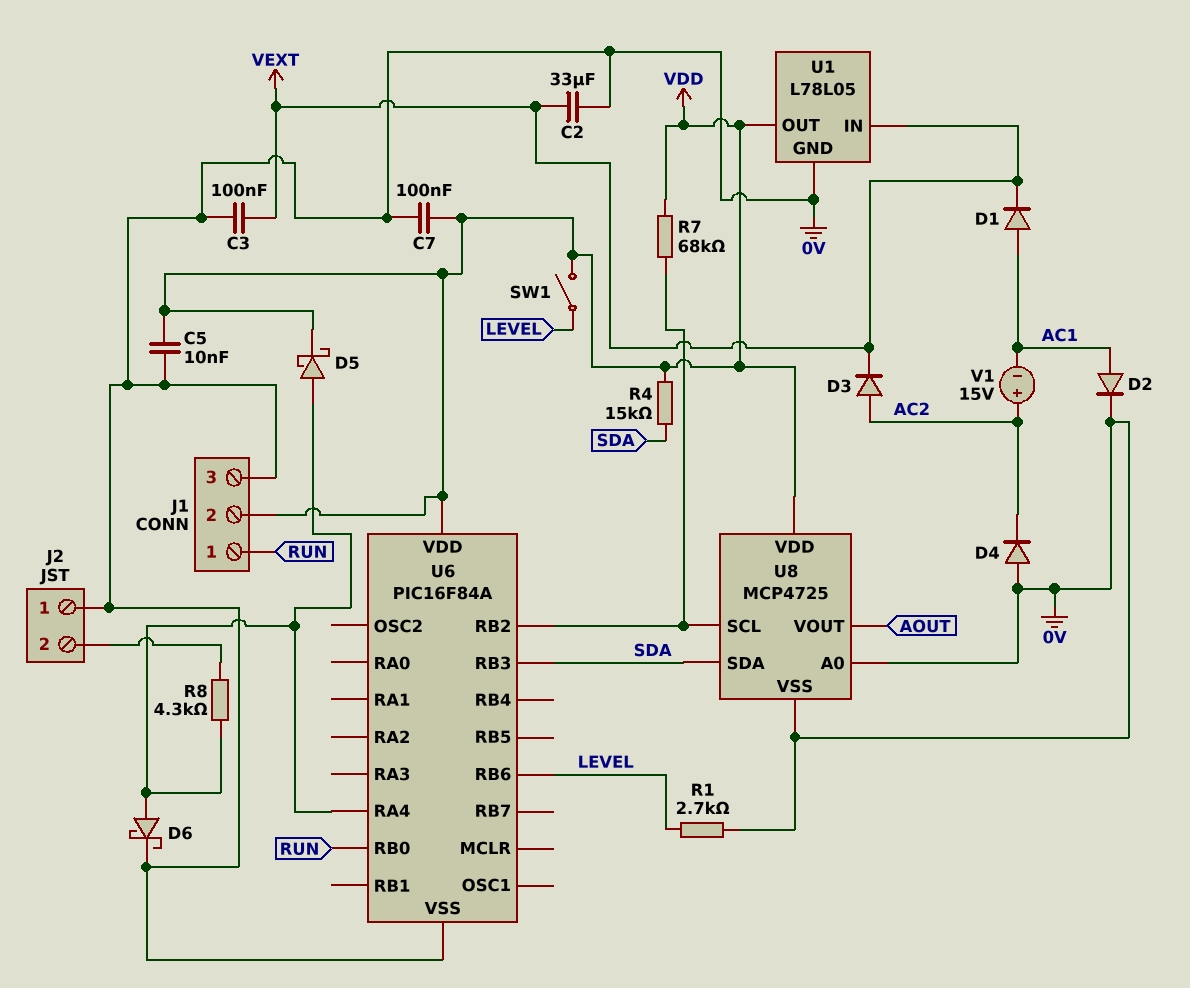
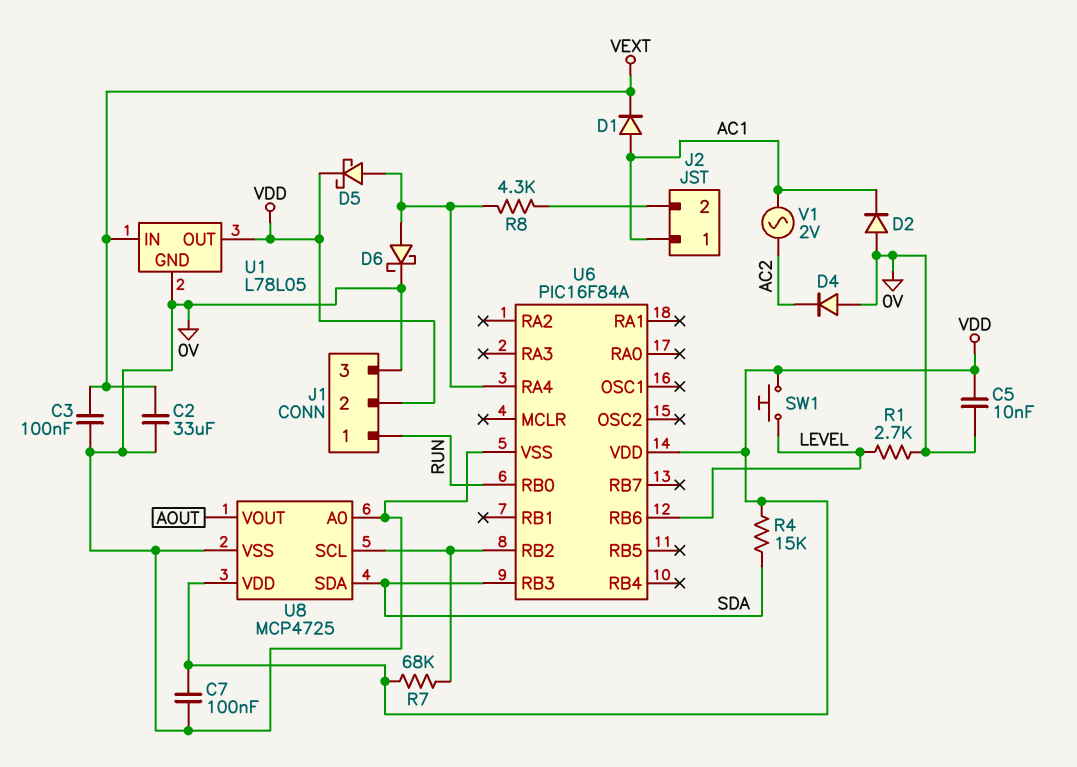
D2: diode (A AC1, K 0V) -> diode (A 0V, K AC1)
D3: diode (A AC2, K VEXT) -> none
J2 pin 1: 0V -> AC1
SW1: switch (LEVEL, VDD) -> button (LEVEL, VDD)
V1: 15V (plus AC2, minus AC1) -> AC 2V (AC1, AC2)

